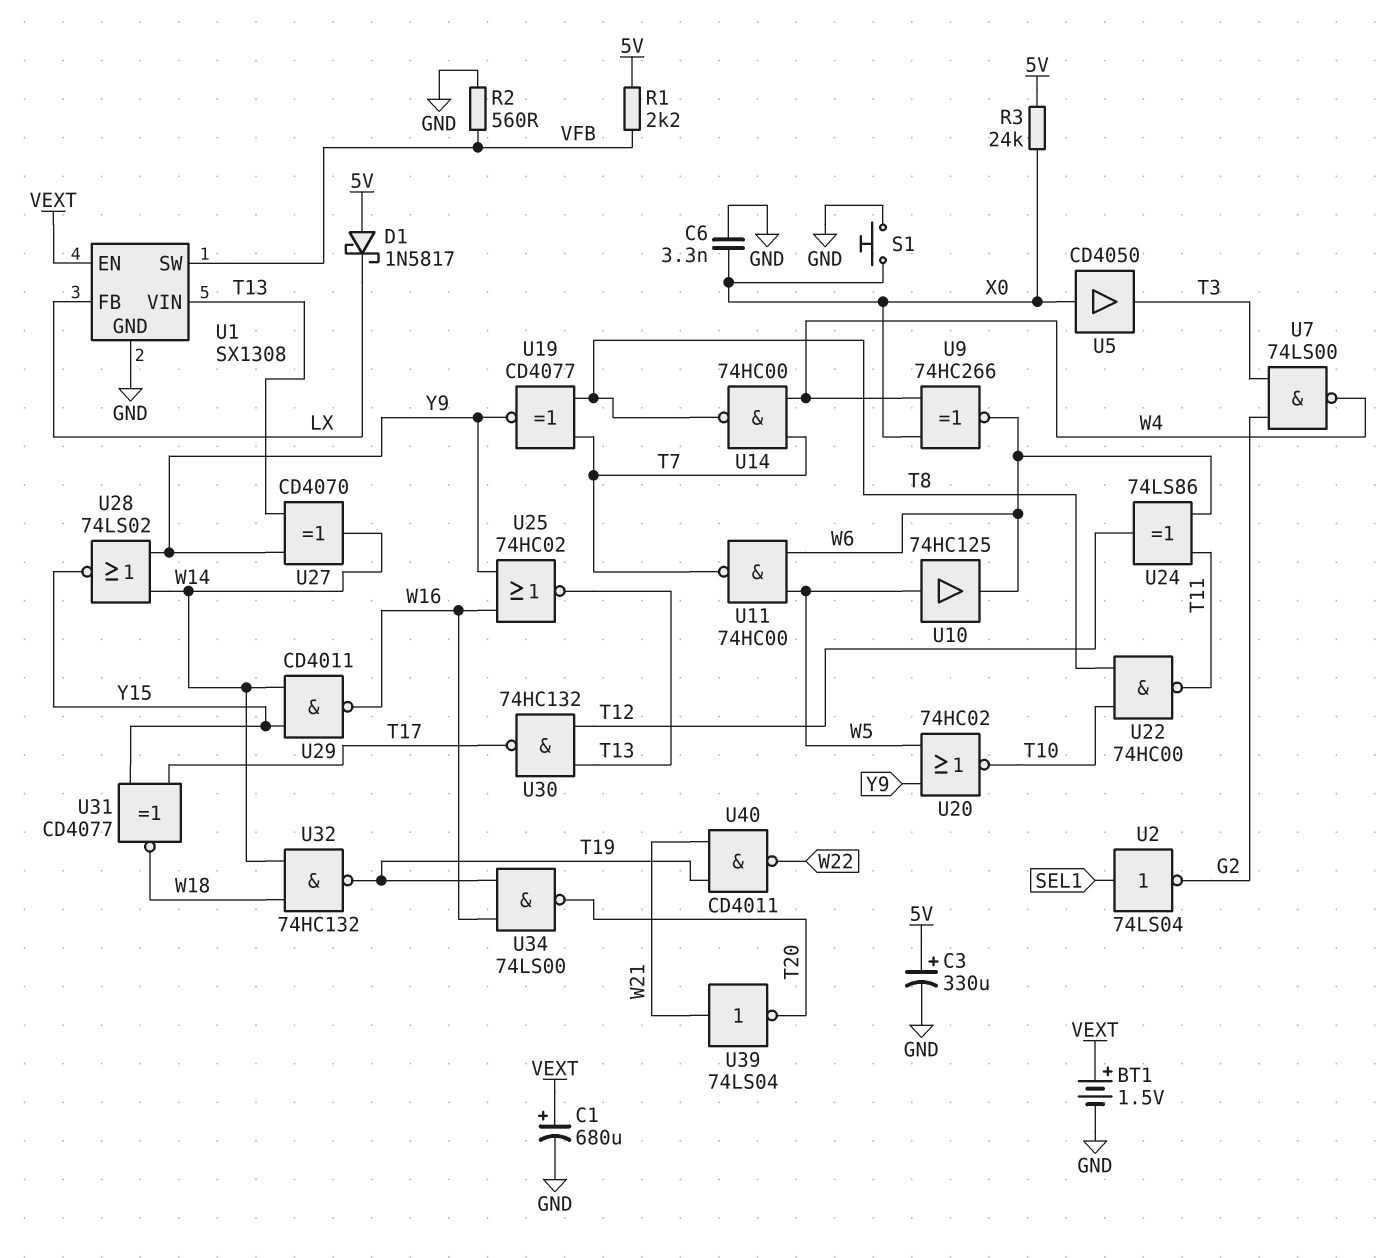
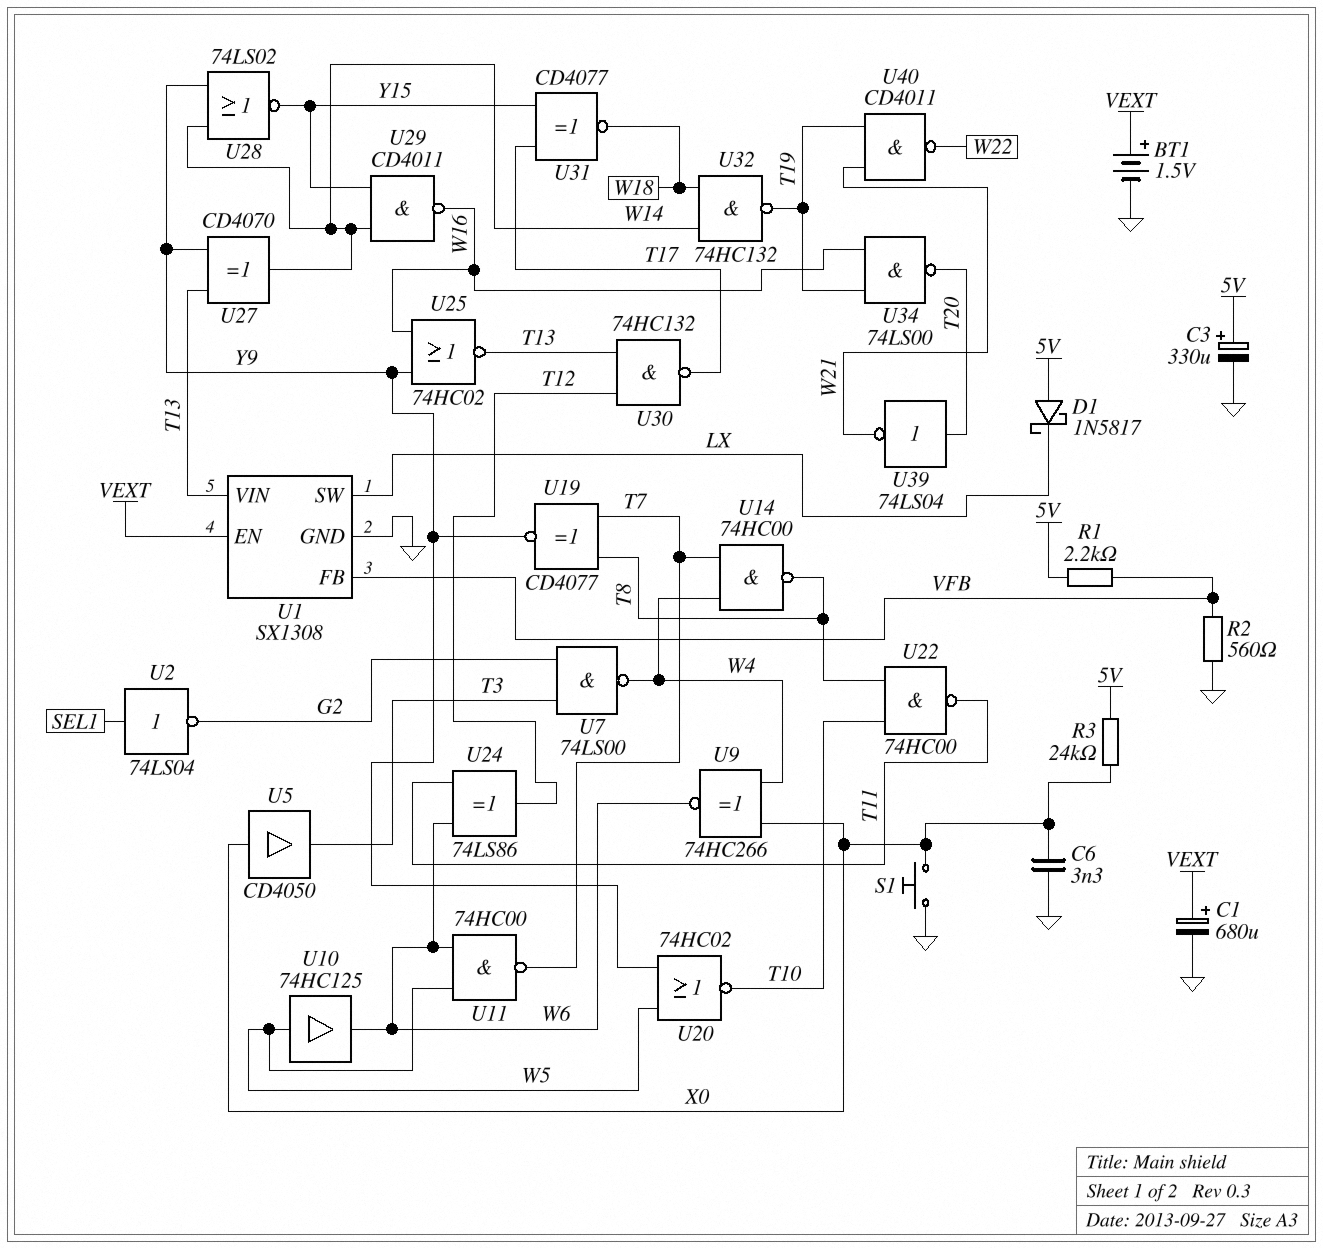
U1 pin FB: LX -> VFB
U1 pin SW: VFB -> LX
U39: NOT 74LS04 (in W21, out T20) -> NOT 74LS04 (in T20, out W21)

